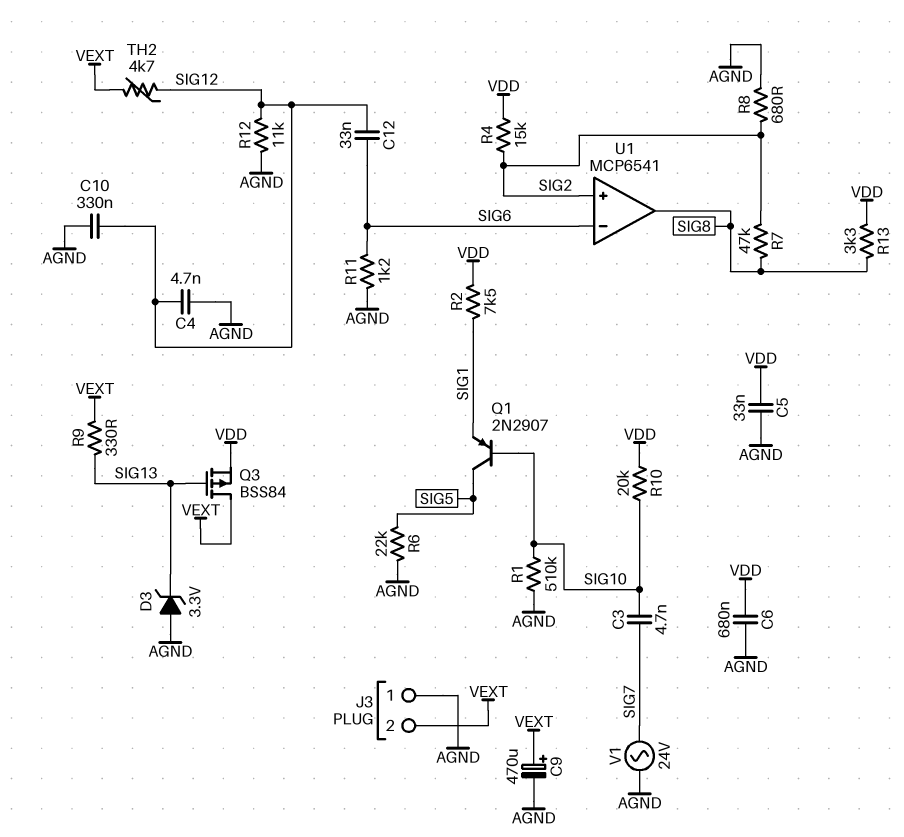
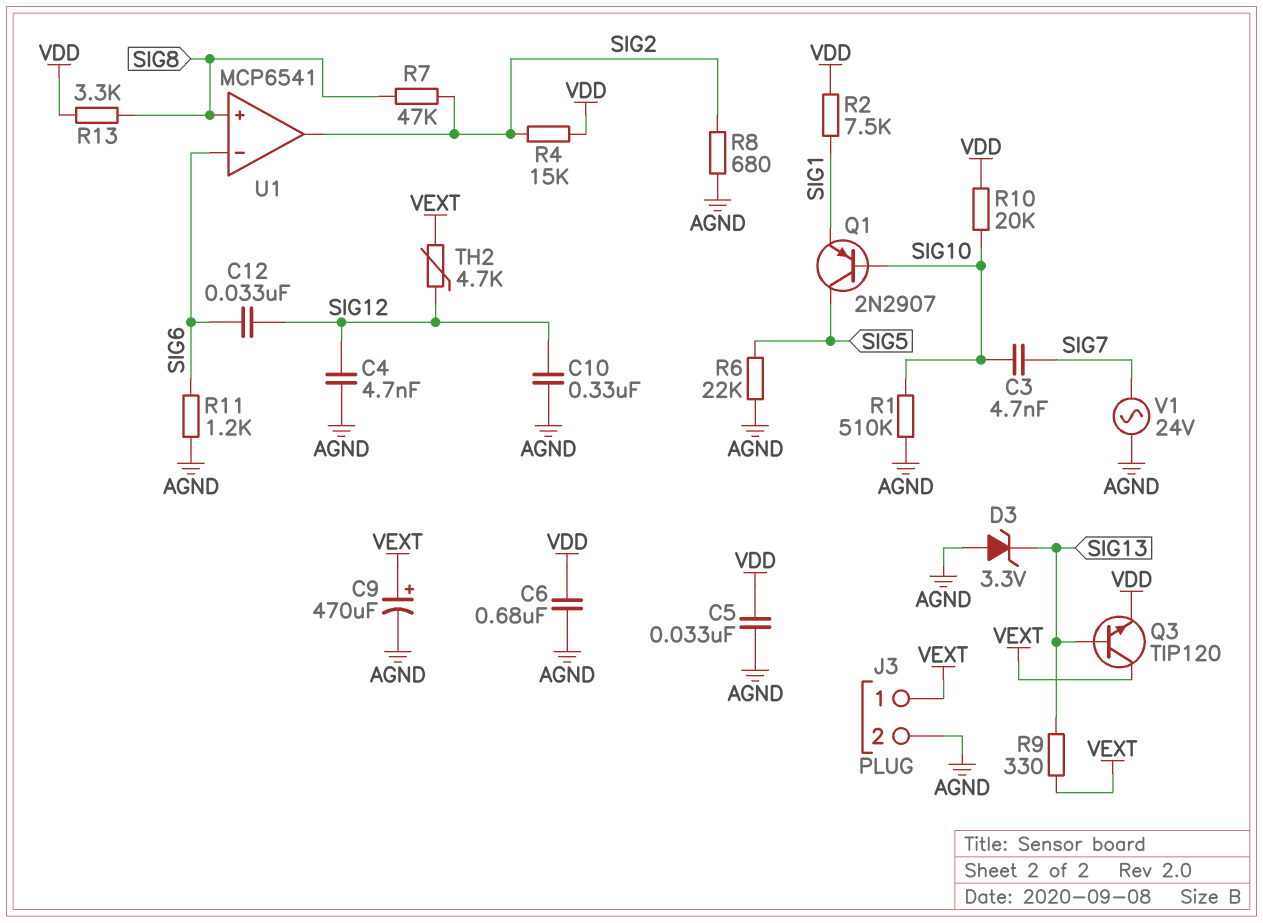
J3 pin 1: AGND -> VEXT
J3 pin 2: VEXT -> AGND
Q3: PMOS BSS84 (G SIG13, D VEXT, S VDD) -> NPN TIP120 (B SIG13, C VEXT, E VDD)
R12: 11k (AGND, SIG12) -> none
U1 pin in+: SIG2 -> SIG8
U1 pin out: SIG8 -> SIG2

